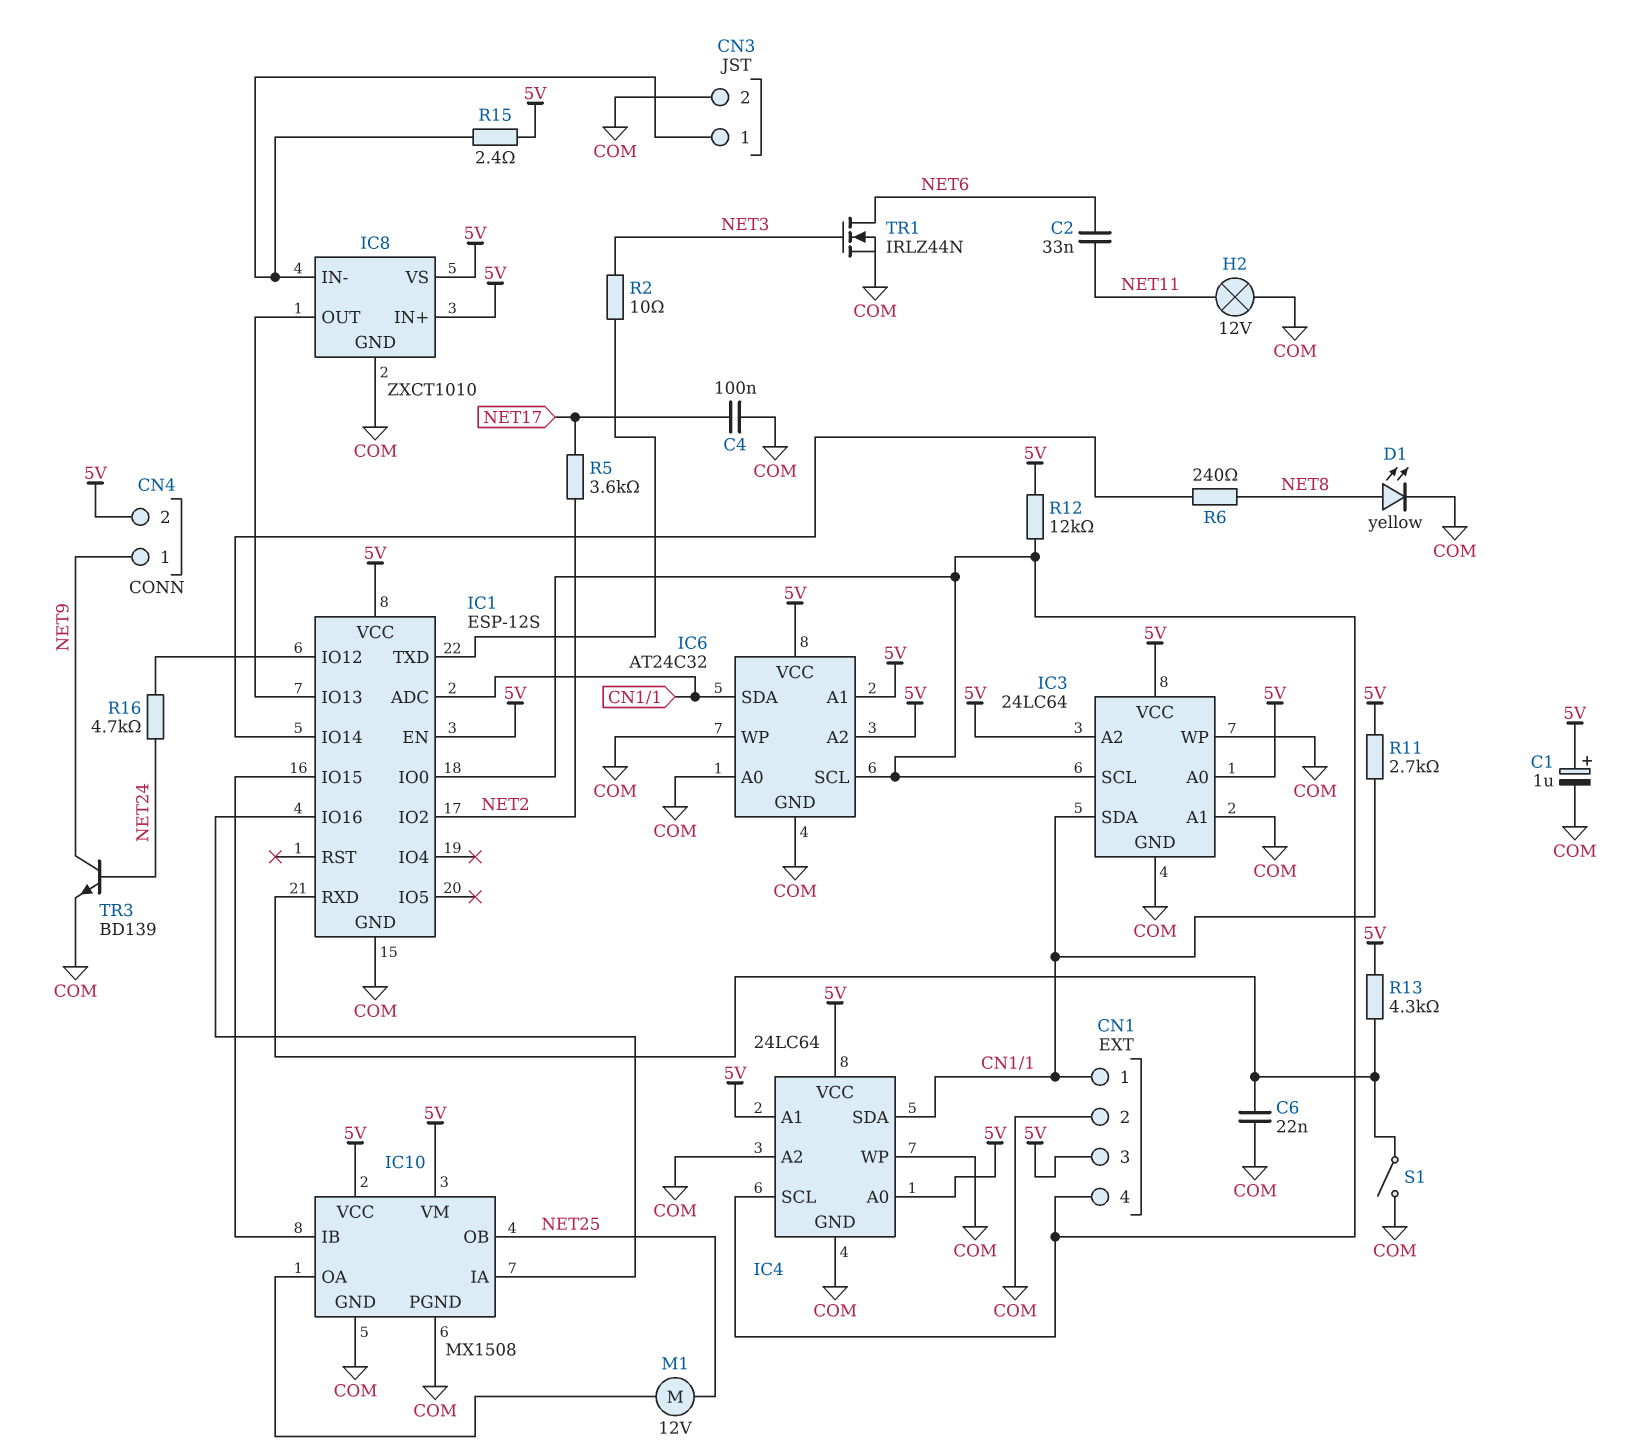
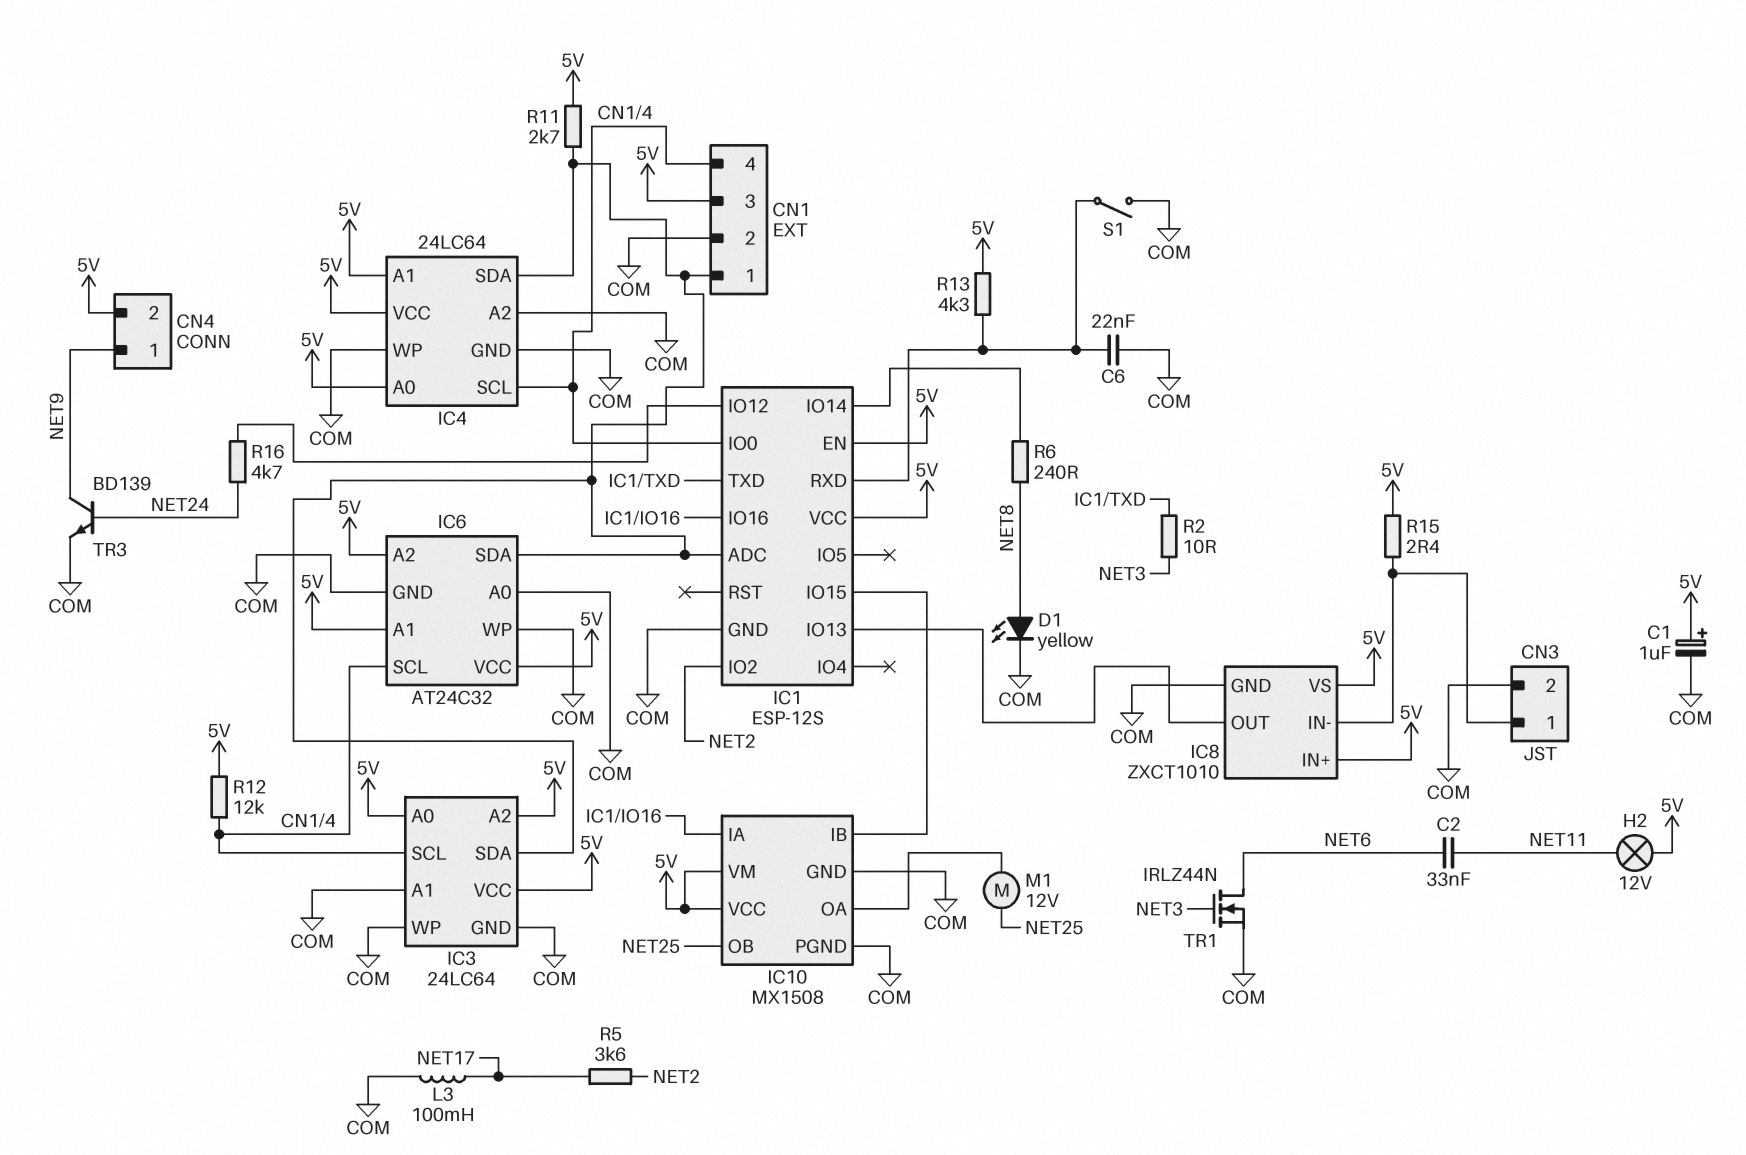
C4: 100nF (COM, NET17) -> none
H2: lamp 12V (COM, NET11) -> lamp 12V (5V, NET11)
L3: none -> 100mH (COM, NET17)

